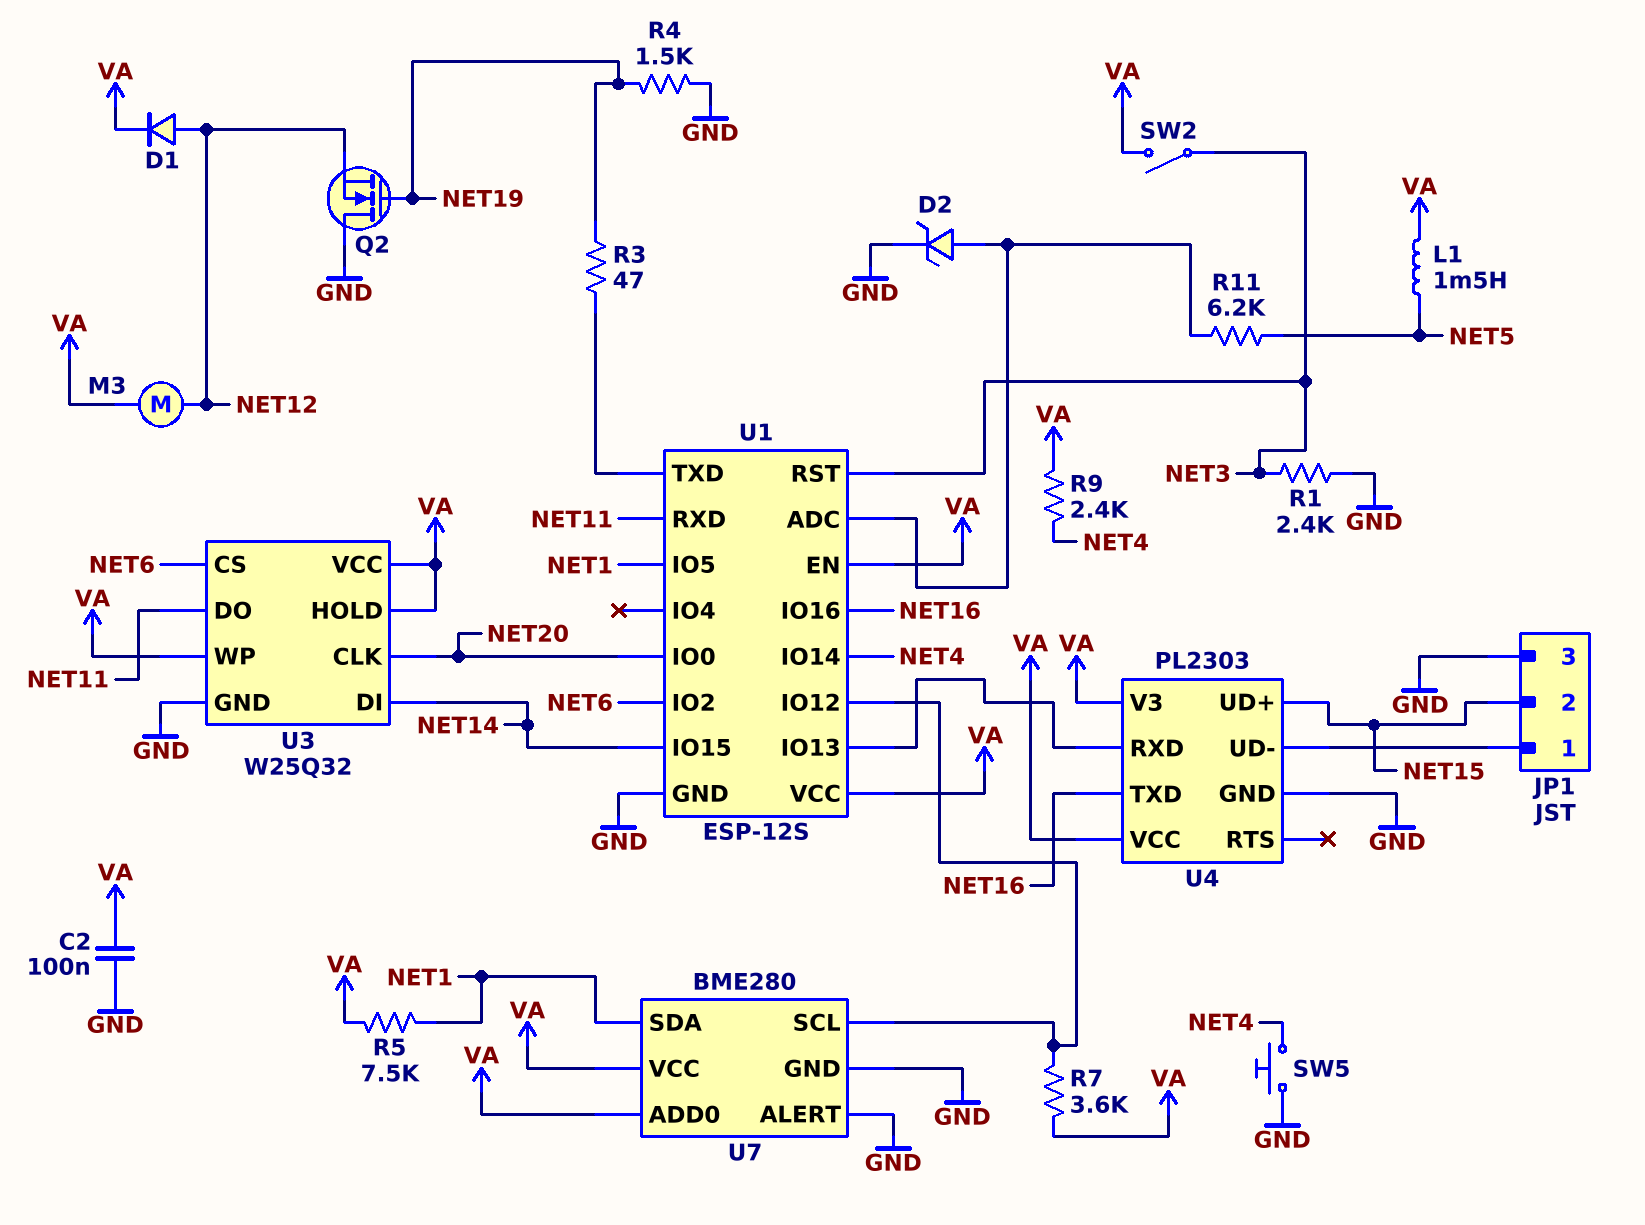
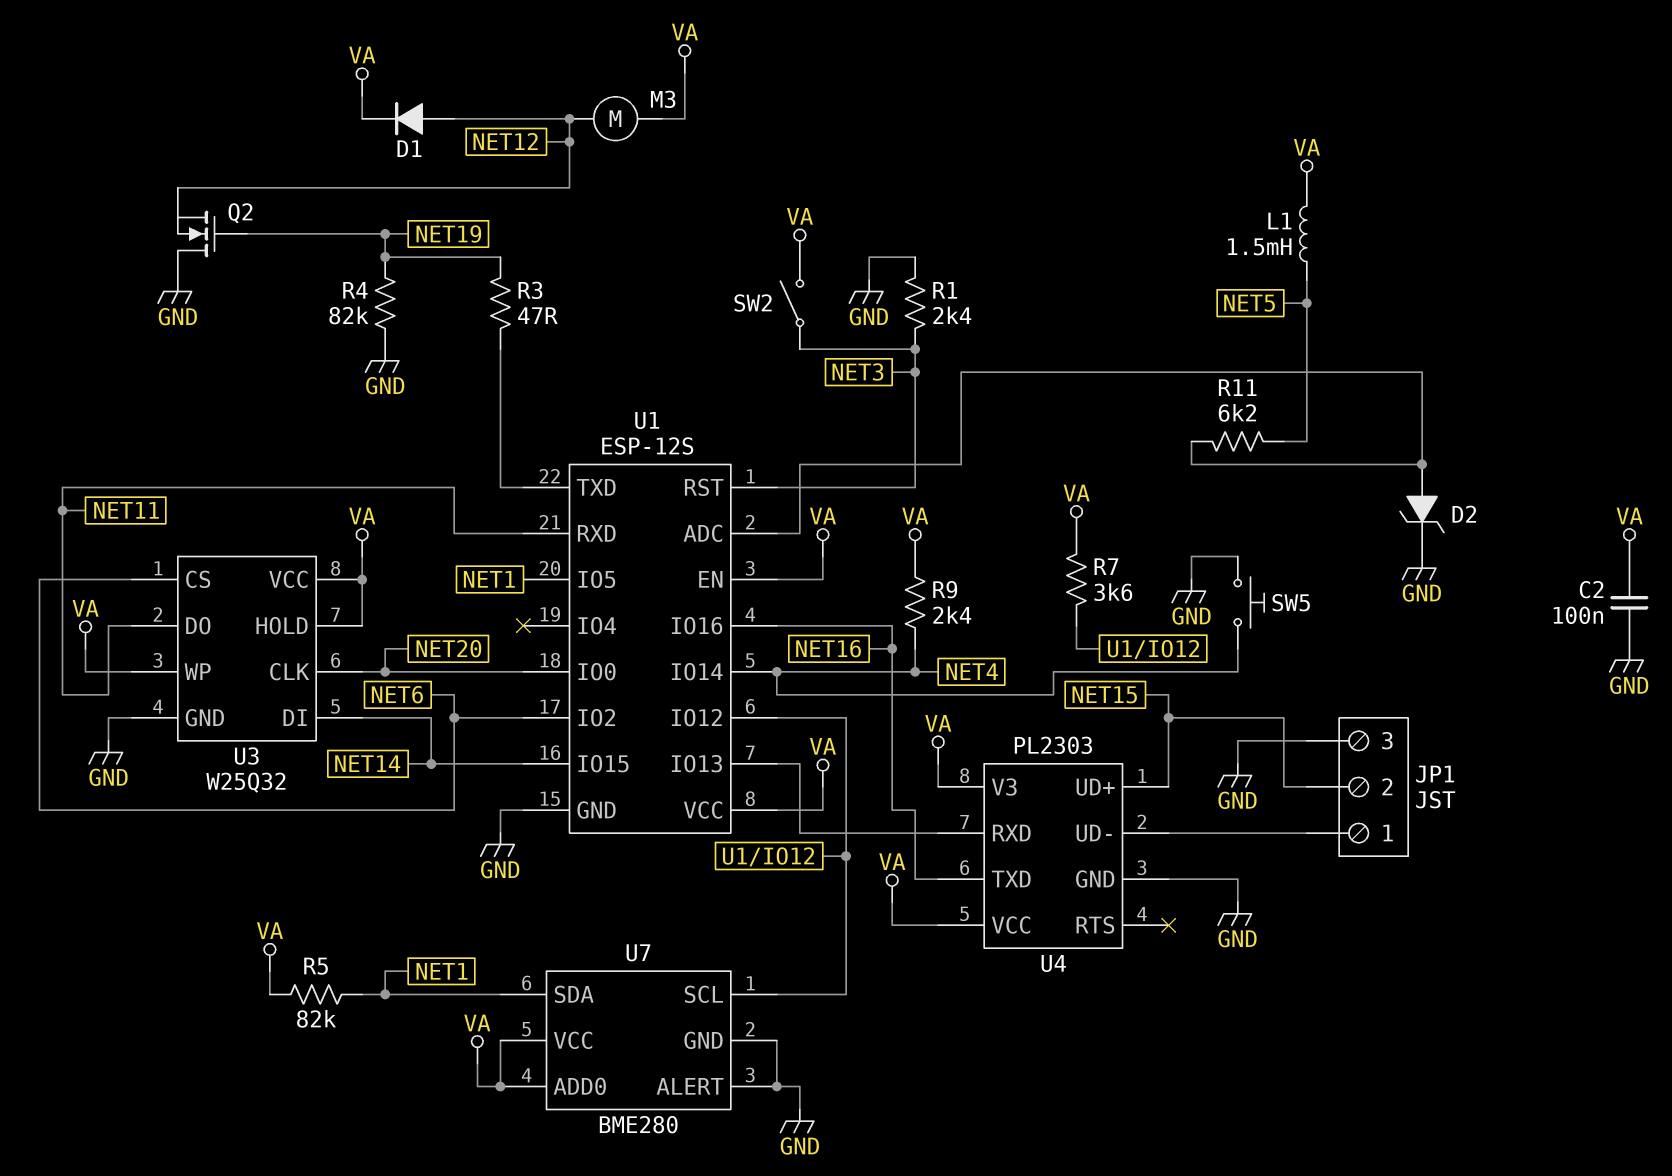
R4: 1.5k (GND, NET19) -> 82k (GND, NET19)
R5: 7.5k (NET1, VA) -> 82k (NET1, VA)

